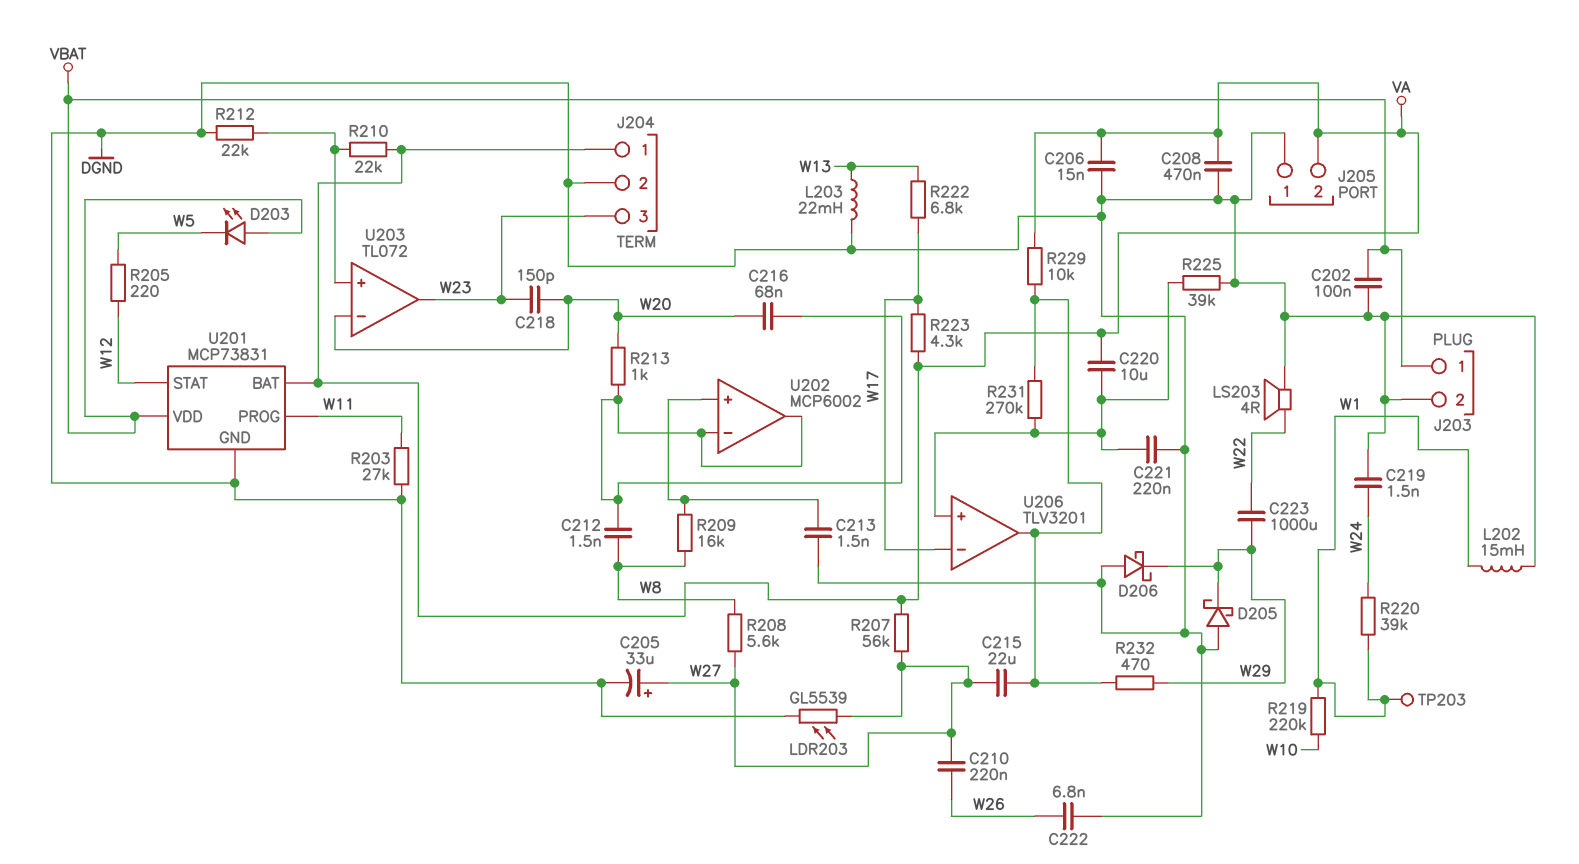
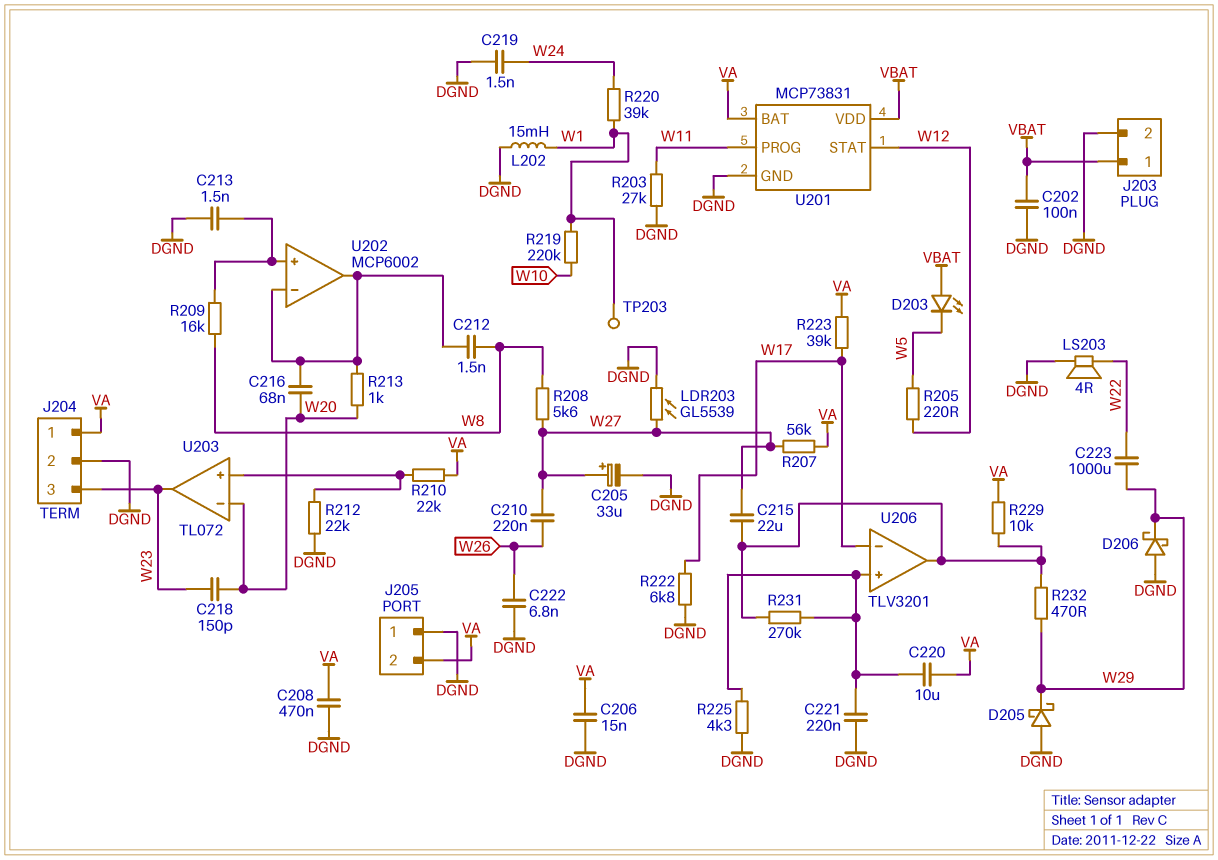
L203: 22mH (DGND, W13) -> none
R222: 6.8k (W13, W17) -> 6.8k (DGND, W17)
R223: 4.3k (VA, W17) -> 39k (VA, W17)
R225: 39k (DGND, U206/in+) -> 4.3k (DGND, U206/in+)

